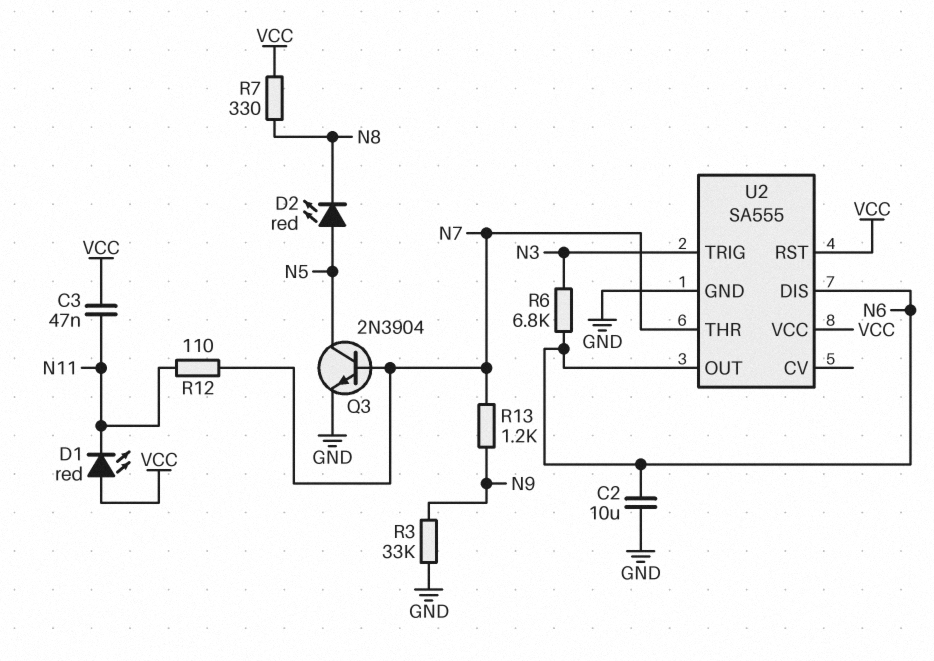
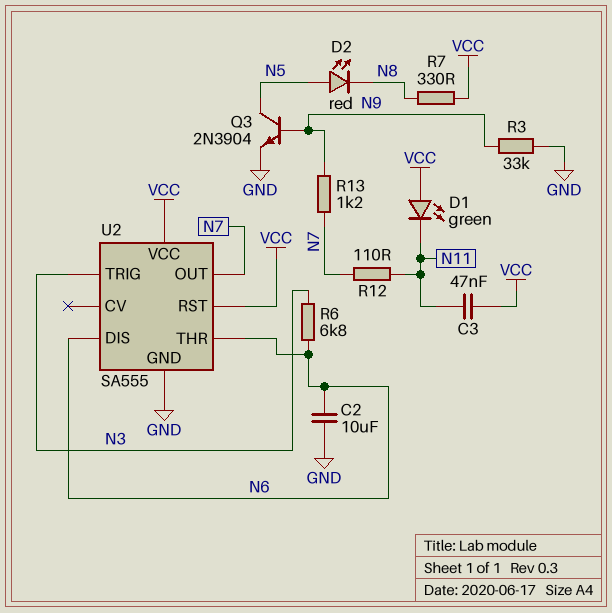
D1: LED red (A VCC, K N11) -> LED green (A VCC, K N11)
Q3: NPN 2N3904 (B N7, C N5, E GND) -> NPN 2N3904 (B N9, C N5, E GND)
U2 pin OUT: N6 -> N7
U2 pin THR: N7 -> N6

